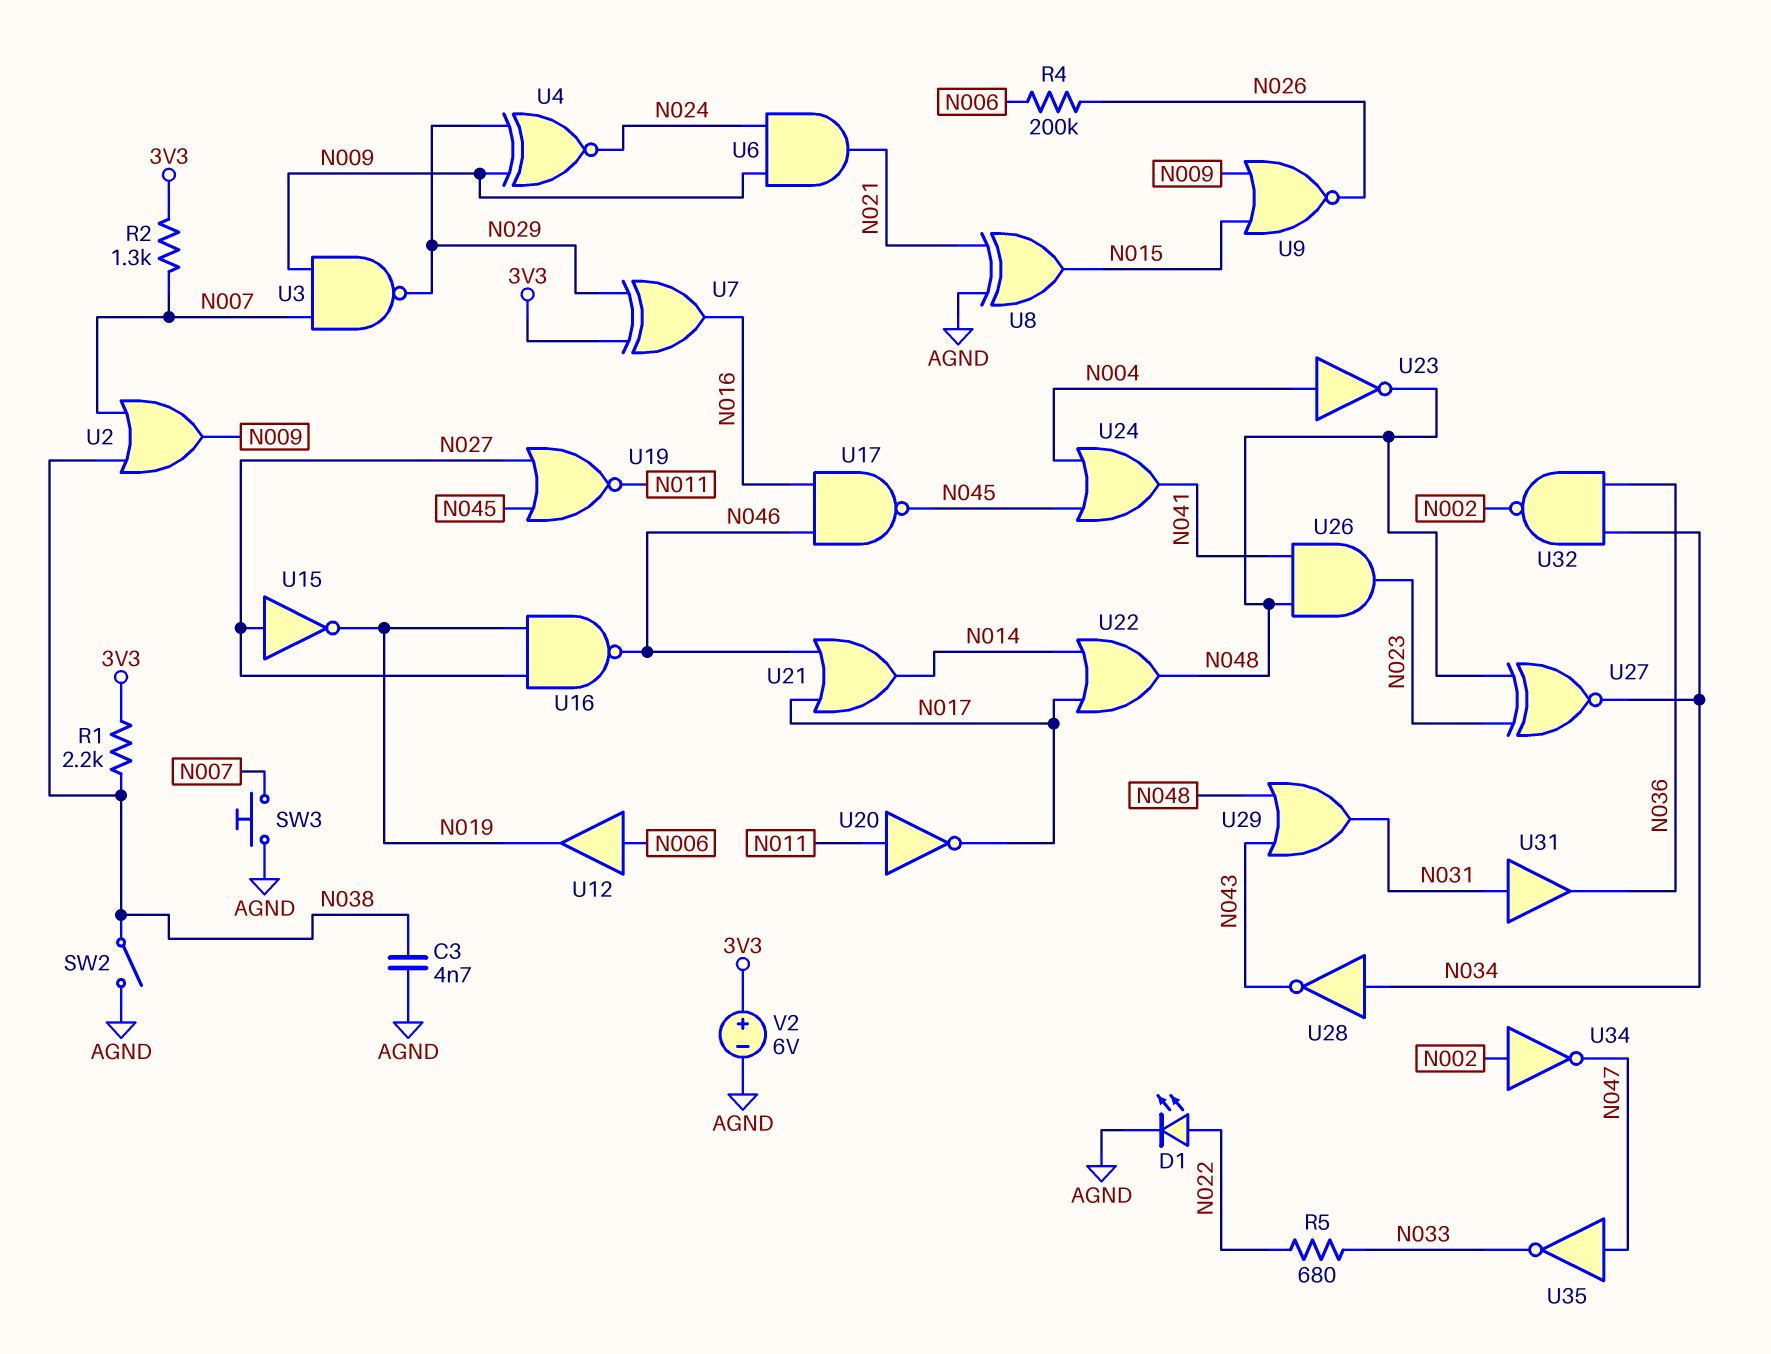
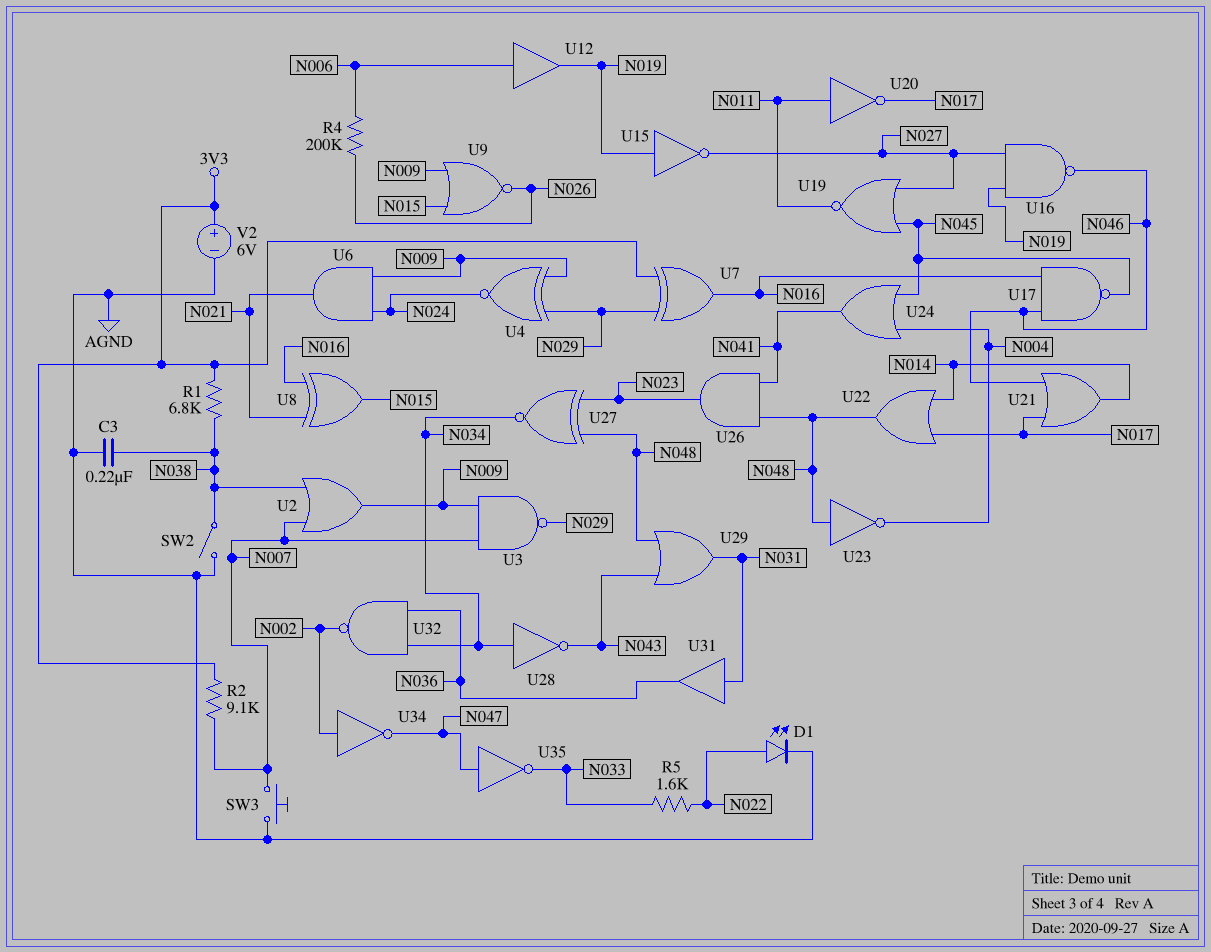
C3: 4.7nF (AGND, N038) -> 220nF (AGND, N038)
R1: 2.2k (3V3, N038) -> 6.8k (3V3, N038)
R2: 1.3k (3V3, N007) -> 9.1k (3V3, N007)
R5: 680 (N022, N033) -> 1.6k (N022, N033)
U8: XOR (in AGND, in N021, out N015) -> XOR (in N016, in N021, out N015)
U15: NOT (in N027, out N019) -> NOT (in N019, out N027)
U23: NOT (in N004, out N048) -> NOT (in N048, out N004)

